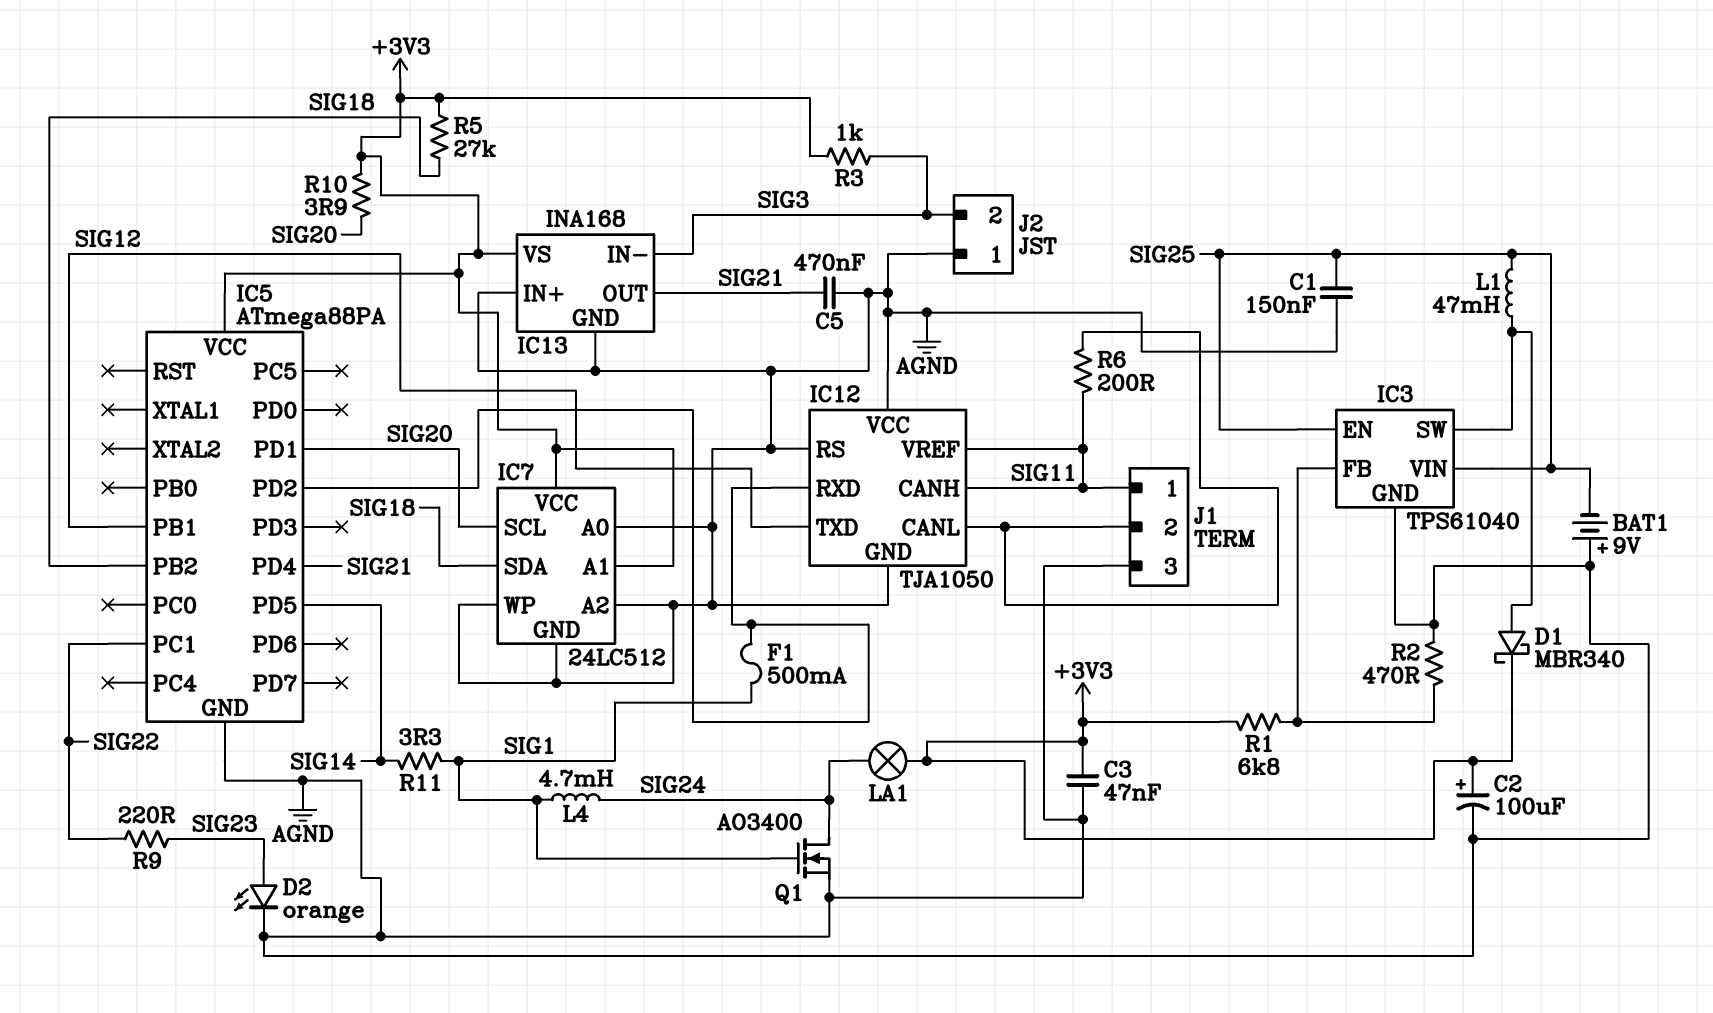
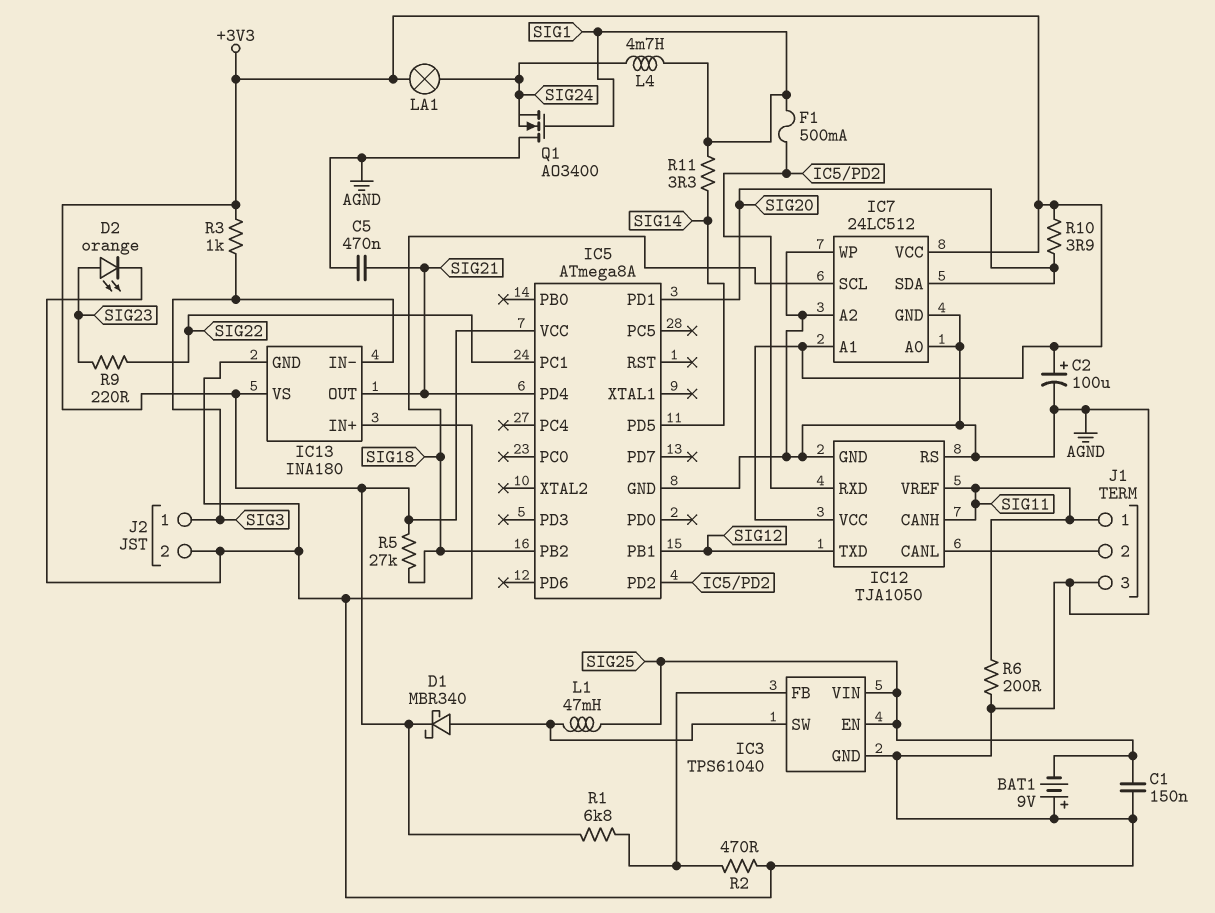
C3: 47nF (+3V3, AGND) -> none
IC5: ATmega88PA -> ATmega8A
IC7 pin SCL: SIG20 -> SIG18
IC7 pin SDA: SIG18 -> SIG20
IC12 pin VCC: AGND -> +3V3
IC13: INA168 -> INA180
J2 pin 1: AGND -> SIG3
J2 pin 2: SIG3 -> AGND
Q1: NMOS AO3400 (G SIG1, D SIG24, S AGND) -> NMOS AO3400 (G SIG1, D AGND, S SIG24)
R6: 200 (IC12/CANL, SIG11) -> 200 (AGND, SIG11)

